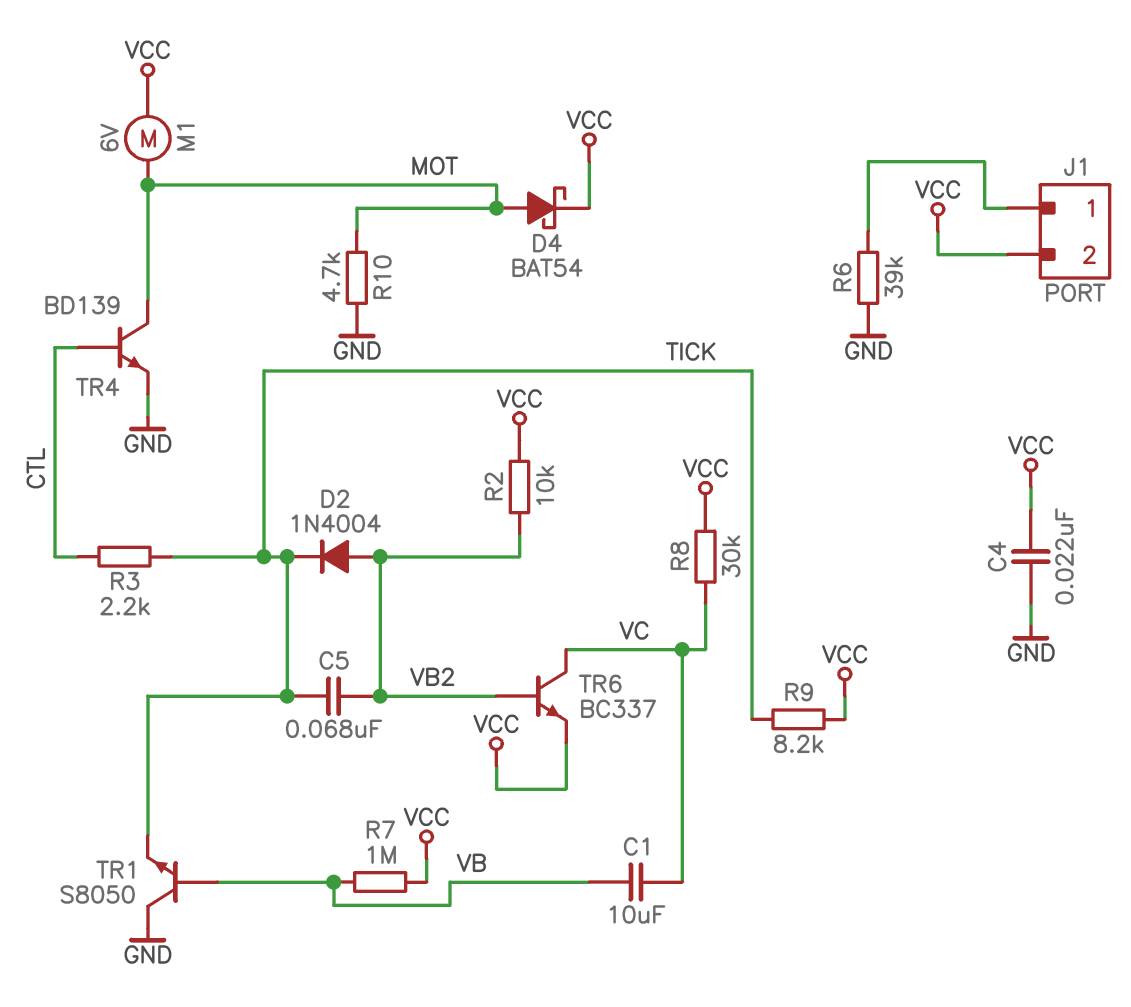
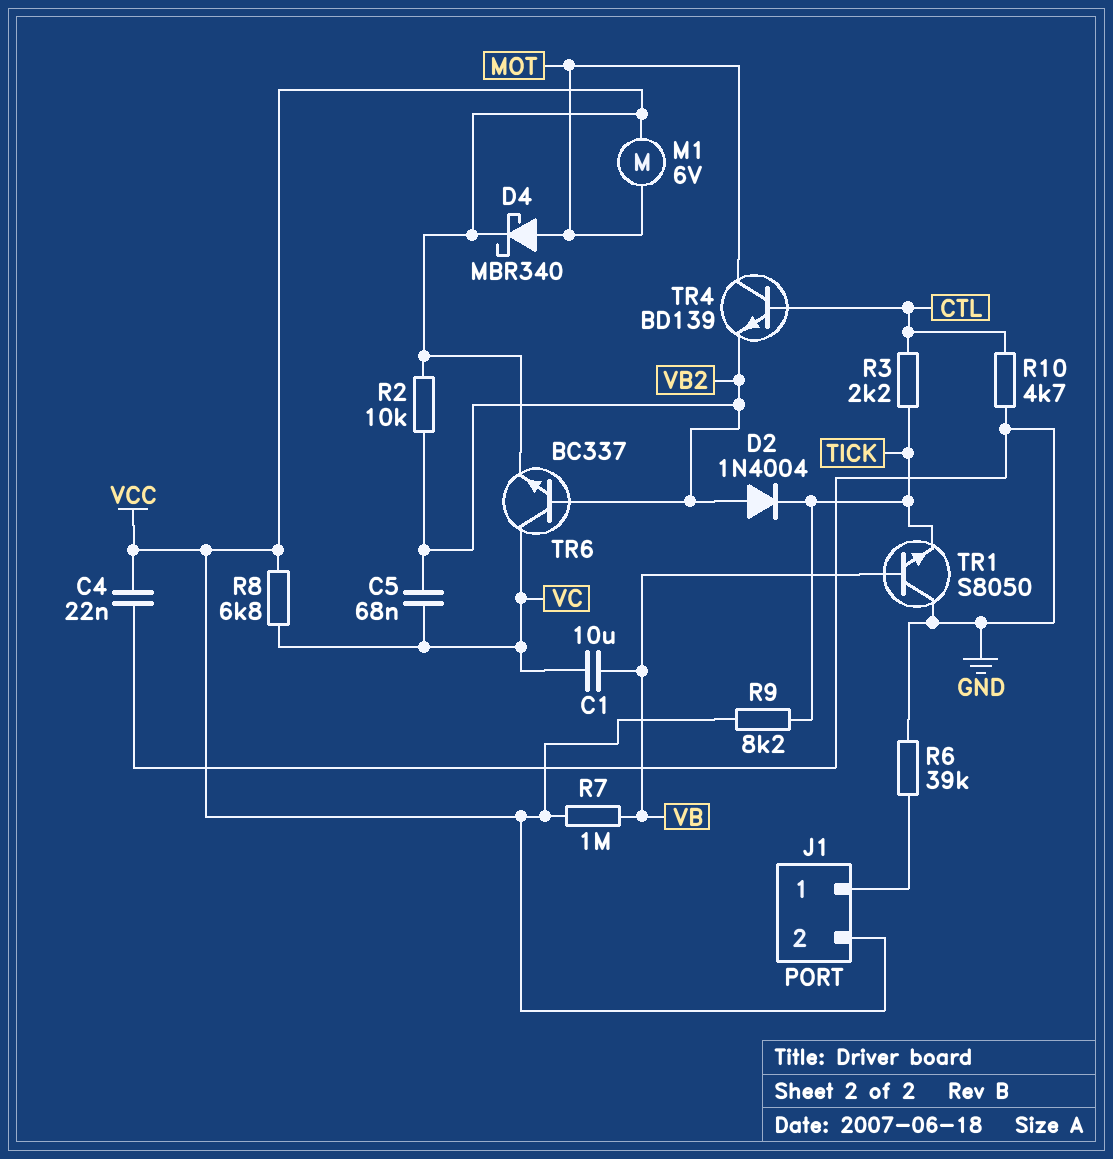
C5: 68nF (TICK, VB2) -> 68nF (VB2, VC)
D4: schottky BAT54 (A MOT, K VCC) -> schottky MBR340 (A MOT, K VCC)
R8: 30k (VC, VCC) -> 6.8k (VC, VCC)
R10: 4.7k (GND, MOT) -> 4.7k (CTL, GND)
TR4: NPN BD139 (B CTL, C MOT, E GND) -> NPN BD139 (B CTL, C MOT, E VB2)

